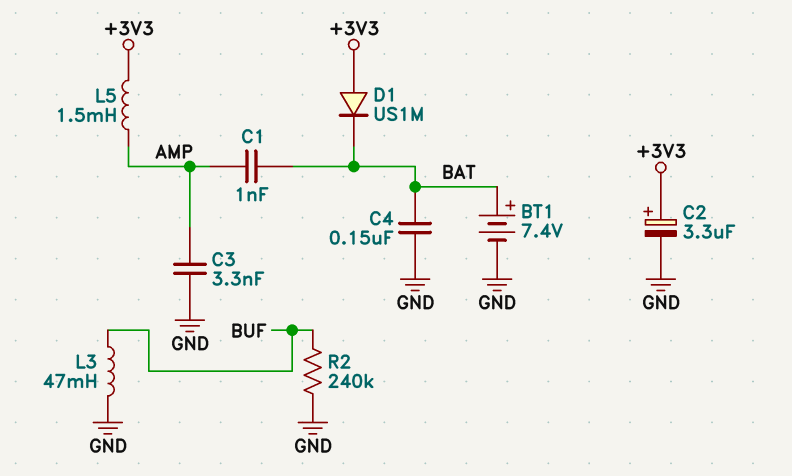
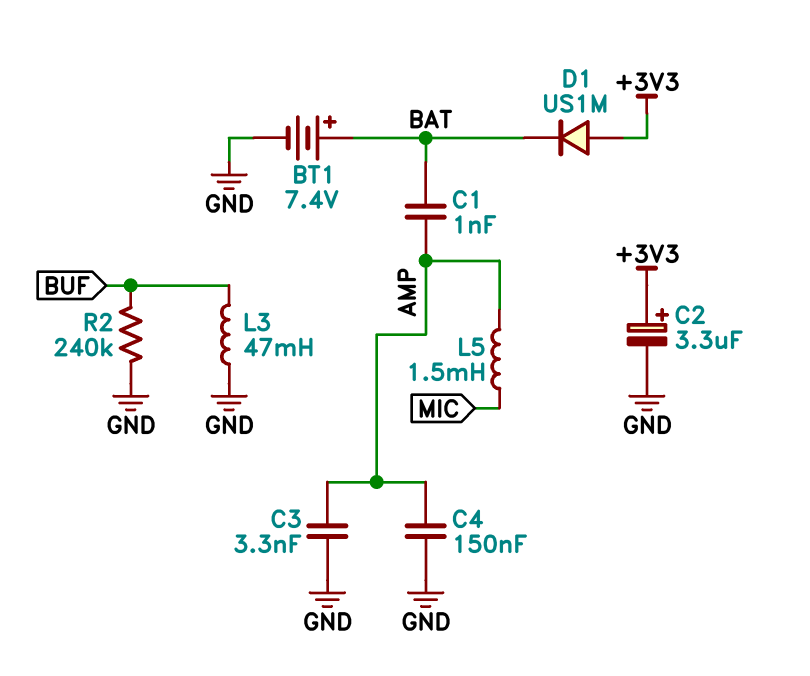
C4: 150nF (BAT, GND) -> 150nF (AMP, GND)
L5: 1.5mH (+3V3, AMP) -> 1.5mH (AMP, MIC)

